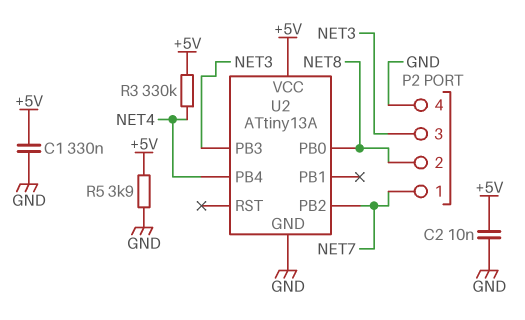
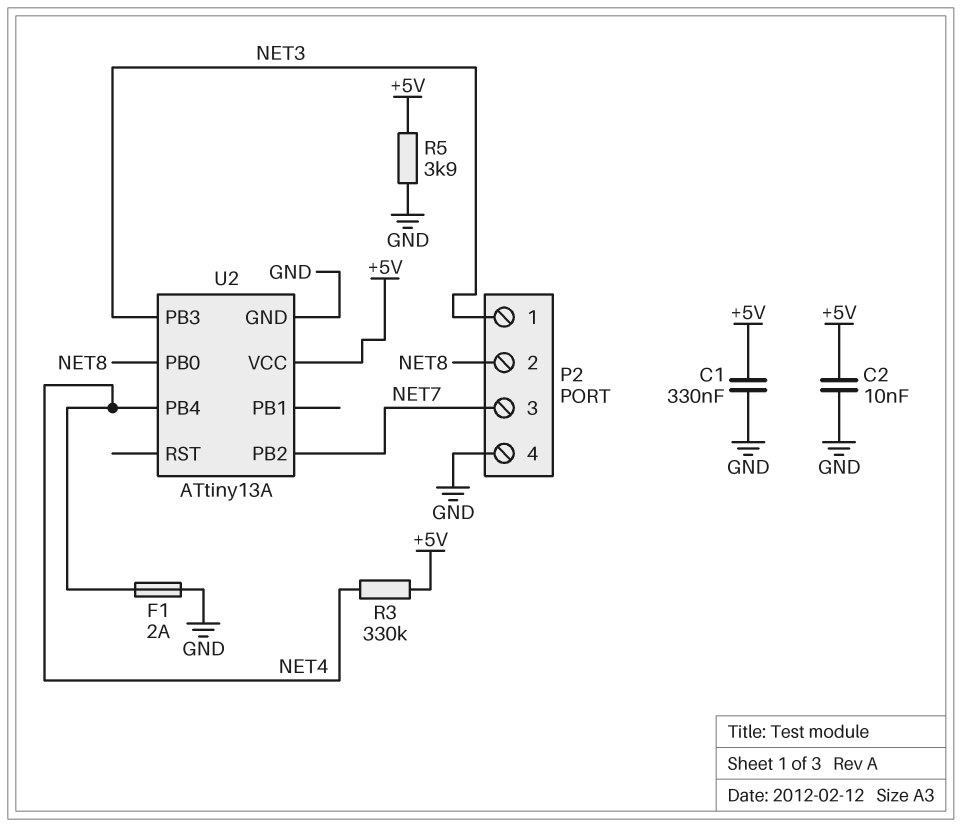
F1: none -> 2A (GND, NET4)
P2 pin 1: NET7 -> NET3
P2 pin 3: NET3 -> NET7

